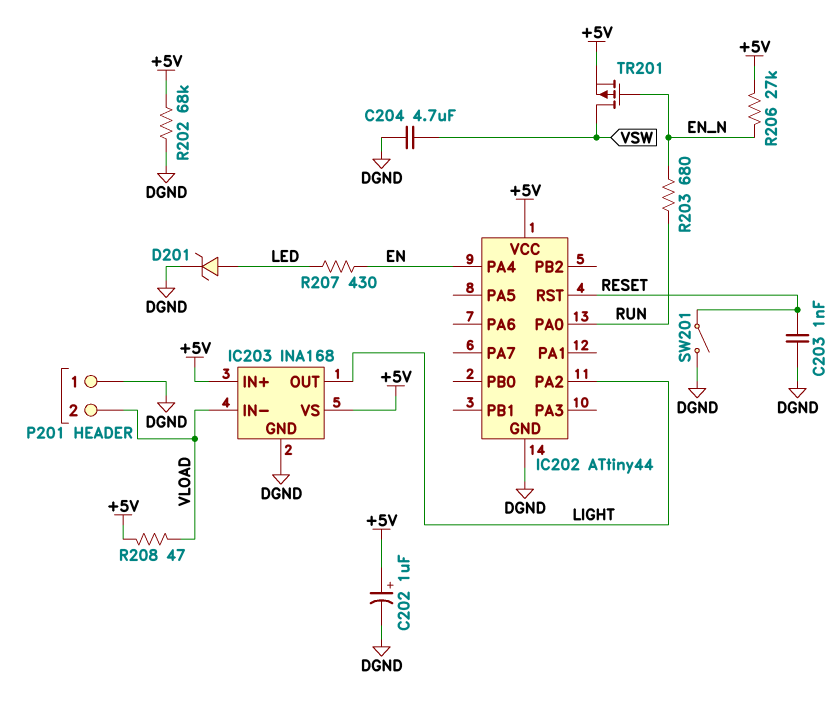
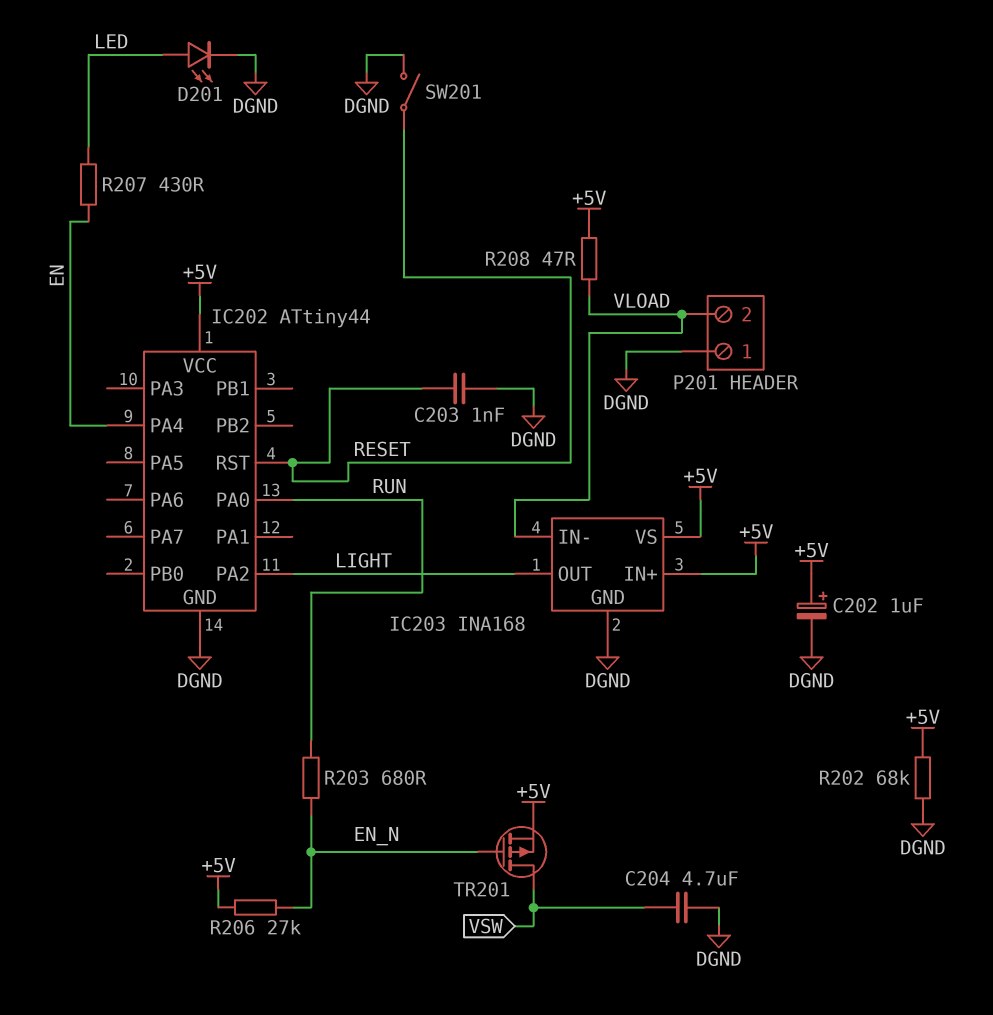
D201: zener (A LED, K DGND) -> LED (A LED, K DGND)

